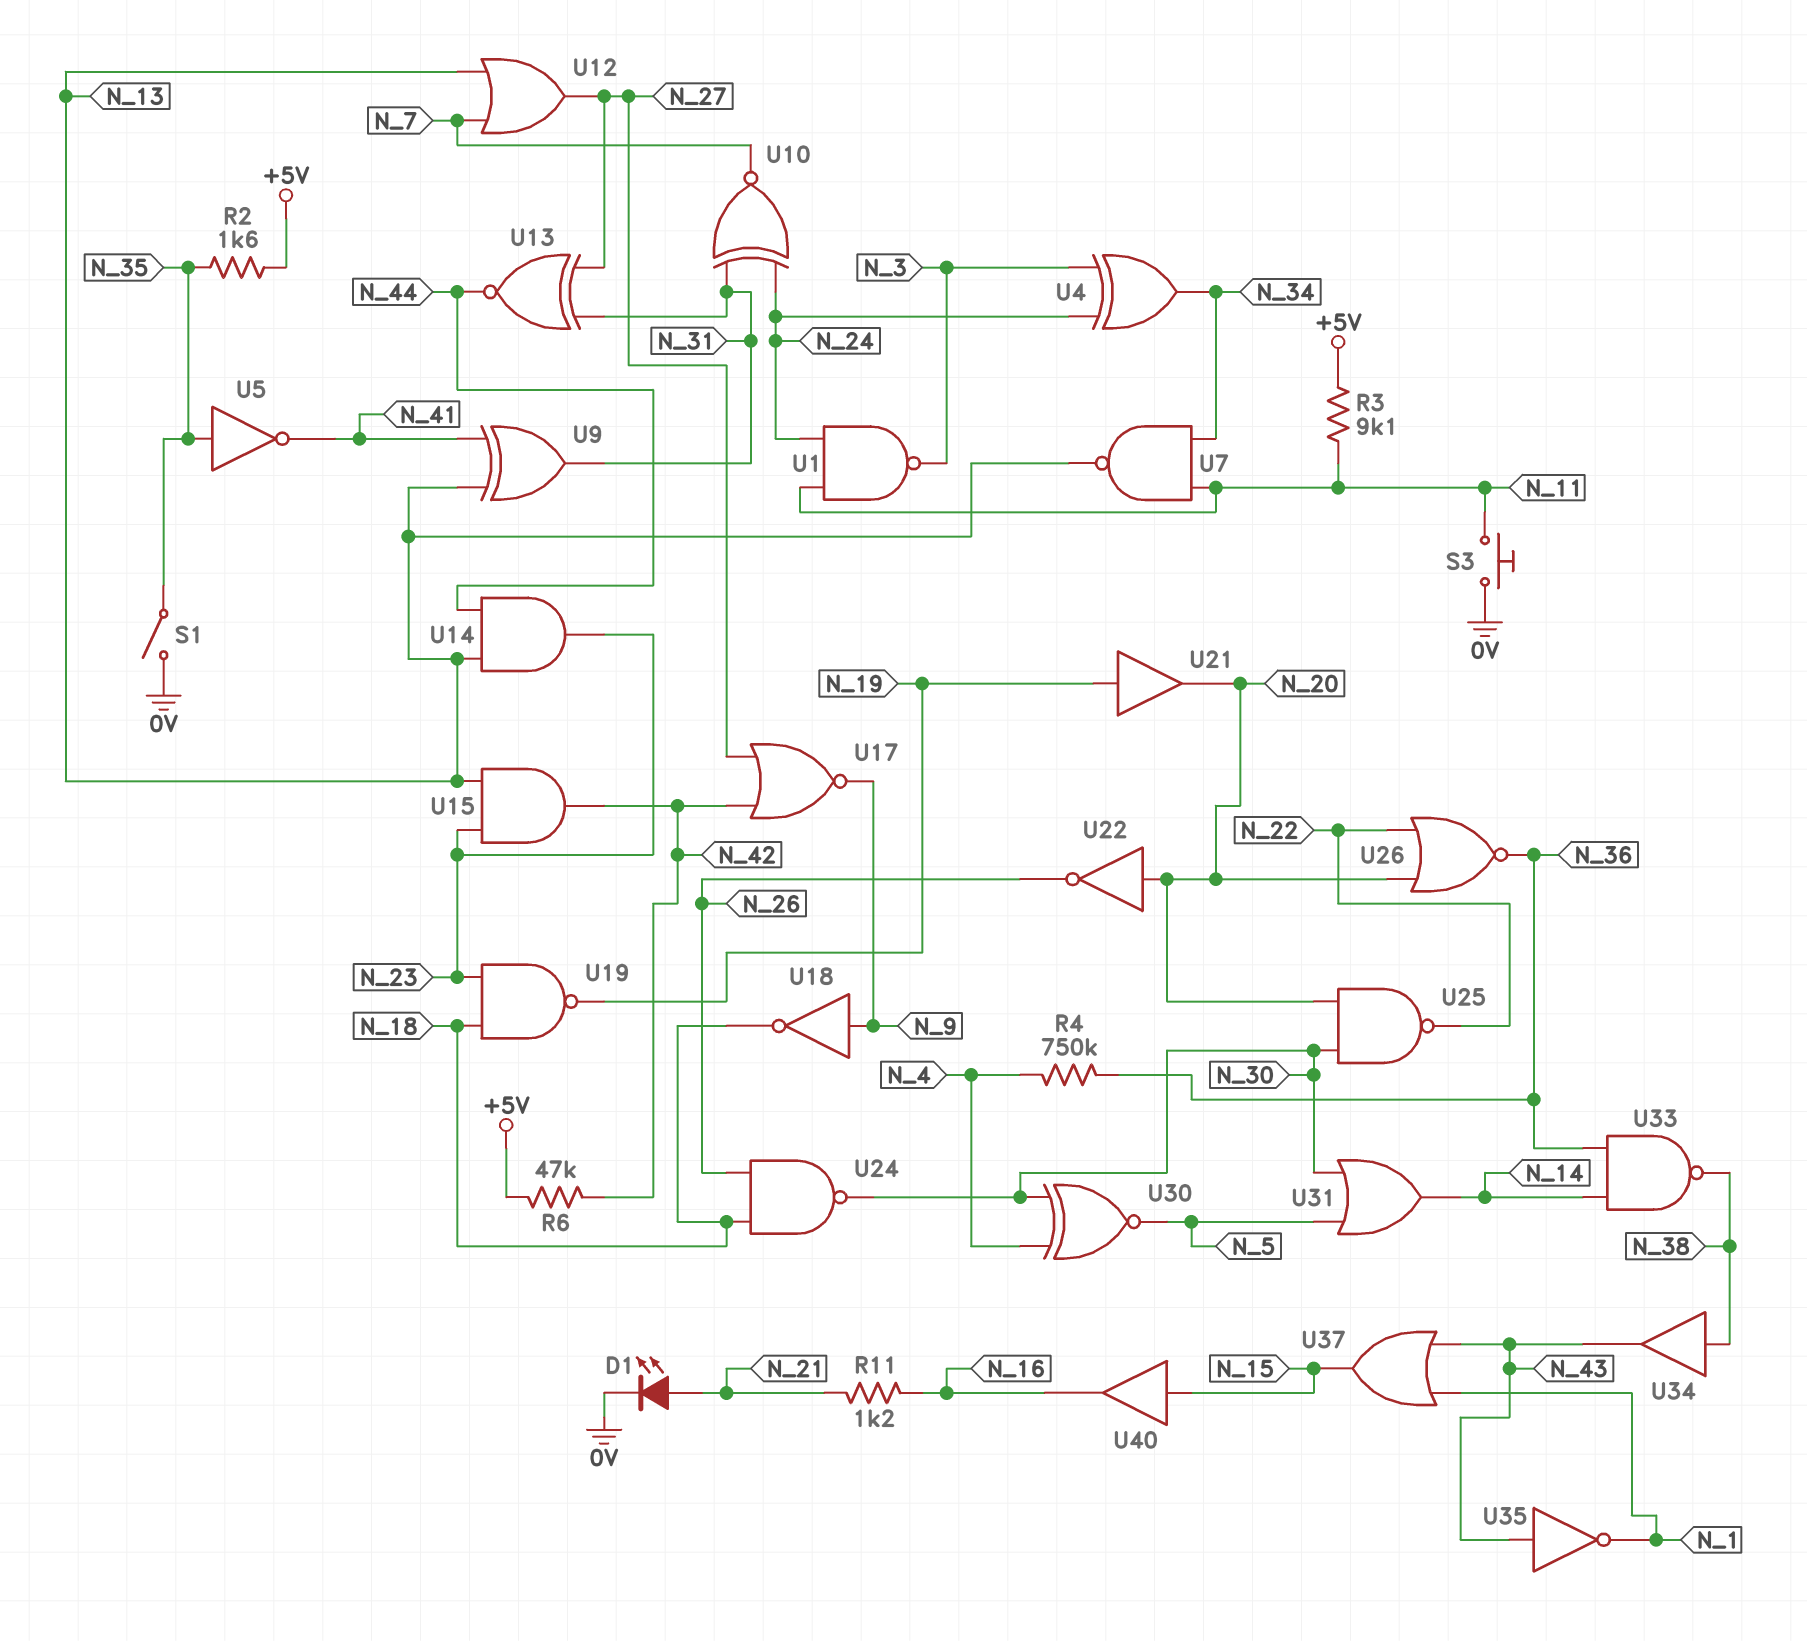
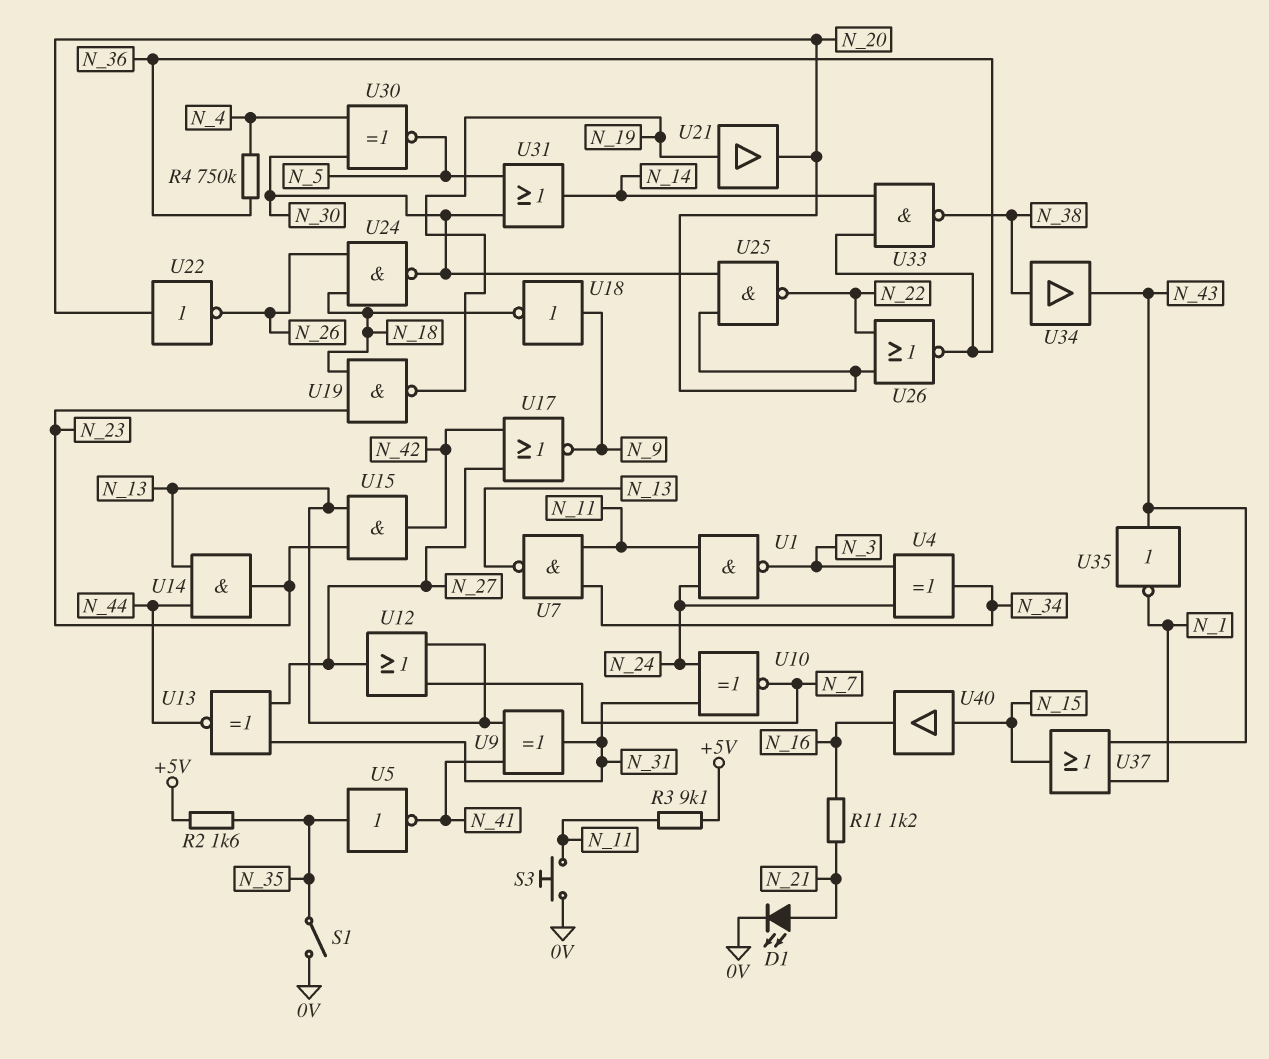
R6: 47k (+5V, N_42) -> none

